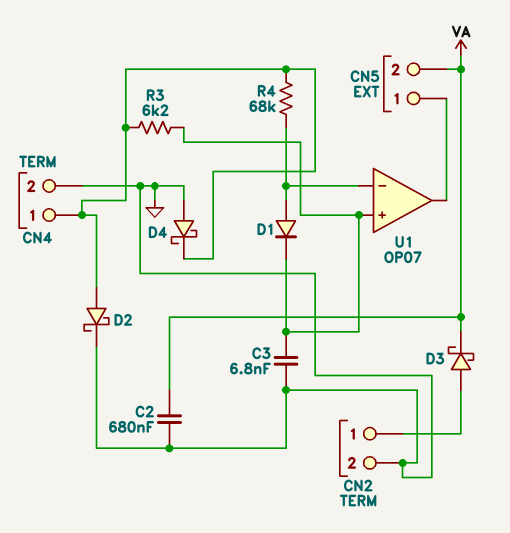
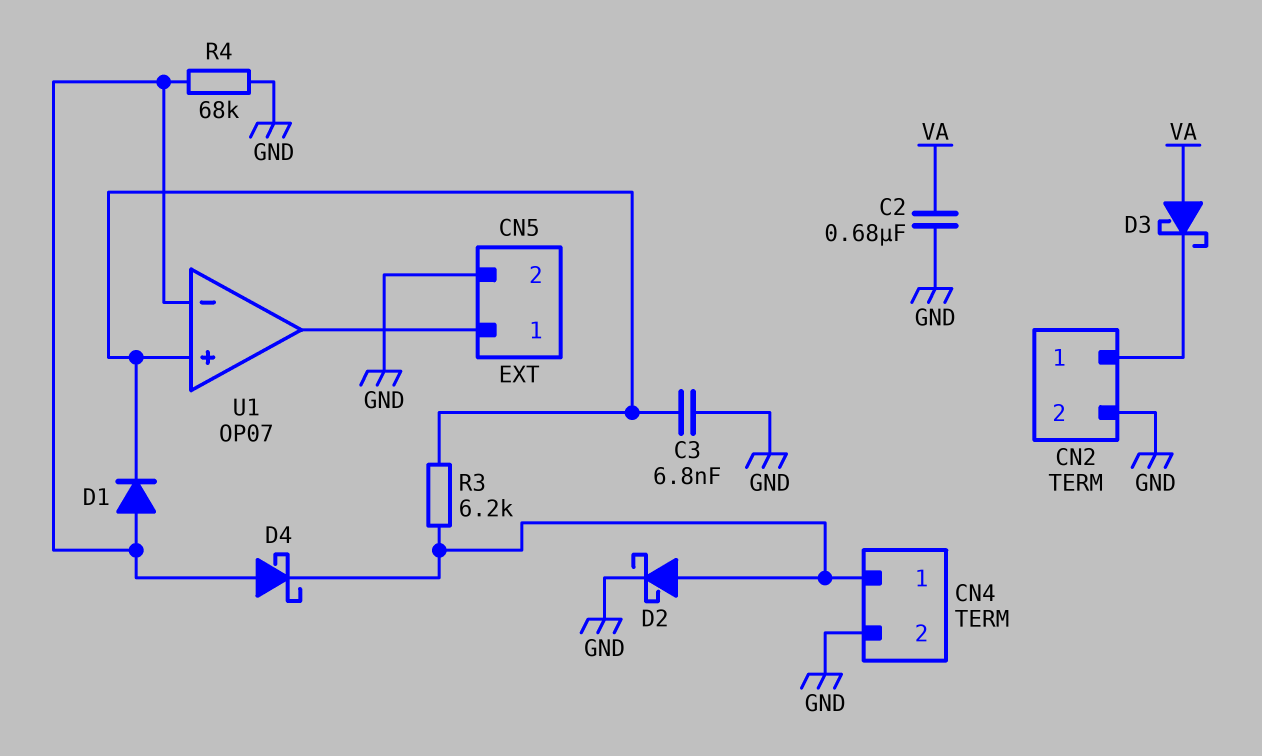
CN5 pin 2: VA -> GND
D3: schottky (A CN2/1, K VA) -> schottky (A VA, K CN2/1)
D4: schottky (A GND, K CN4/1) -> schottky (A U1/in-, K CN4/1)
R4: 68k (CN4/1, U1/in-) -> 68k (GND, U1/in-)

